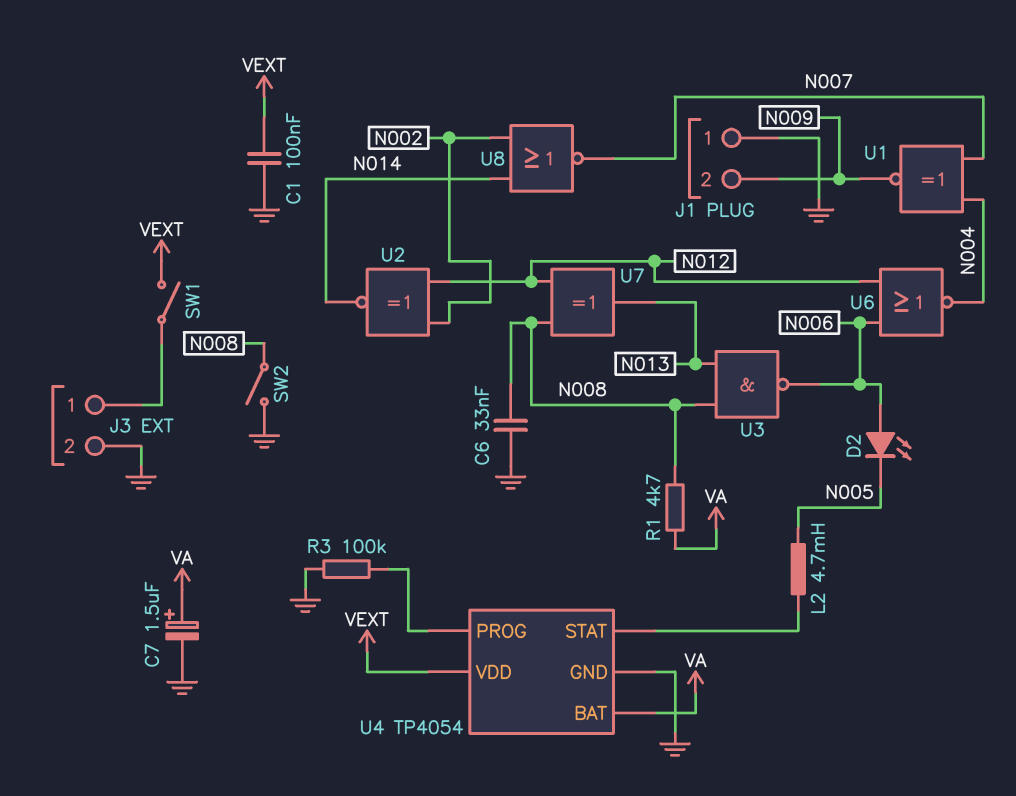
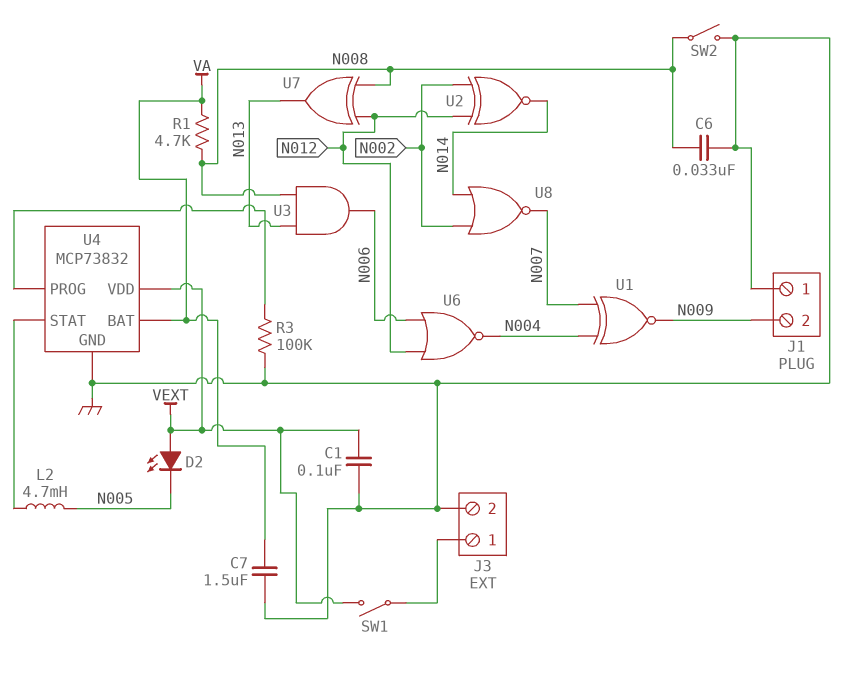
C7: 1.5uF (plus VA, minus GND) -> 1.5uF (GND, VA)
D2: LED (A N006, K N005) -> LED (A VEXT, K N005)
U3: NAND (in N008, in N013, out N006) -> AND (in N008, in N013, out N006)
U4: TP4054 -> MCP73832

